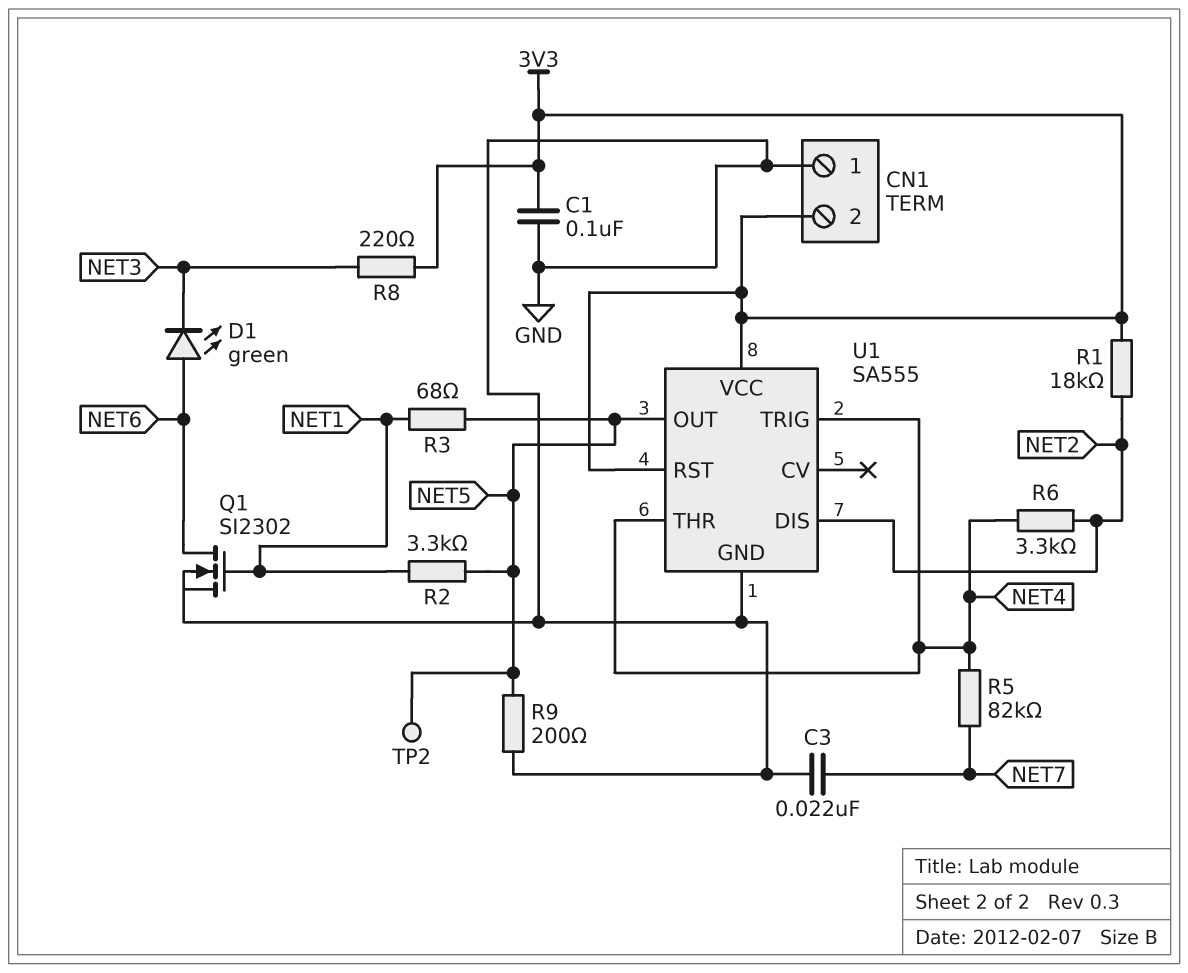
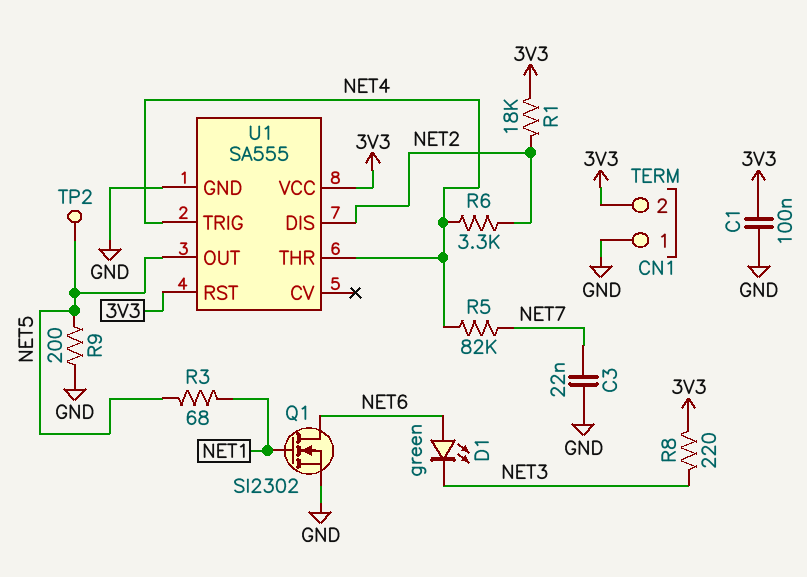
R2: 3.3k (NET1, NET5) -> none

